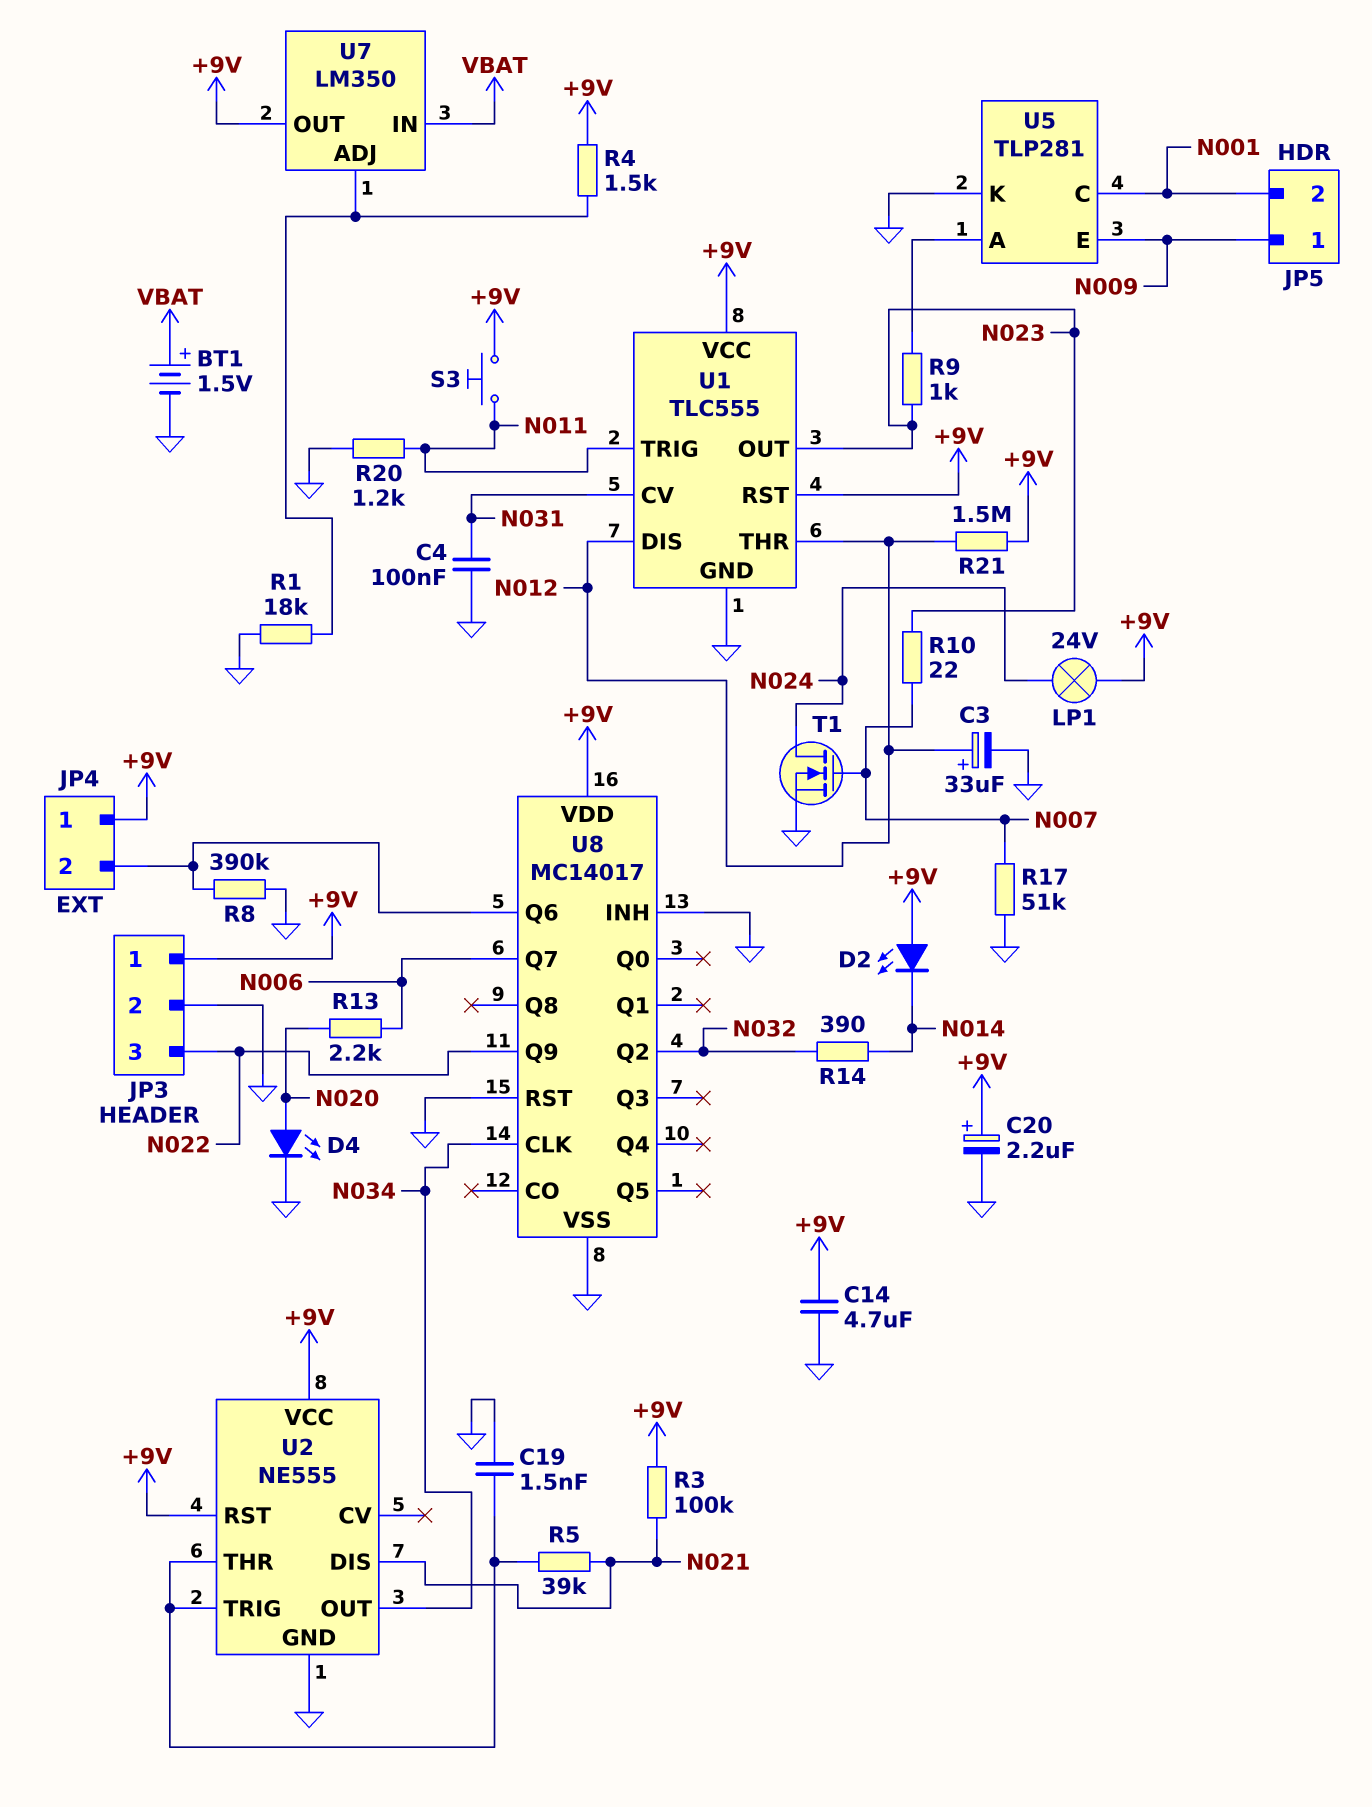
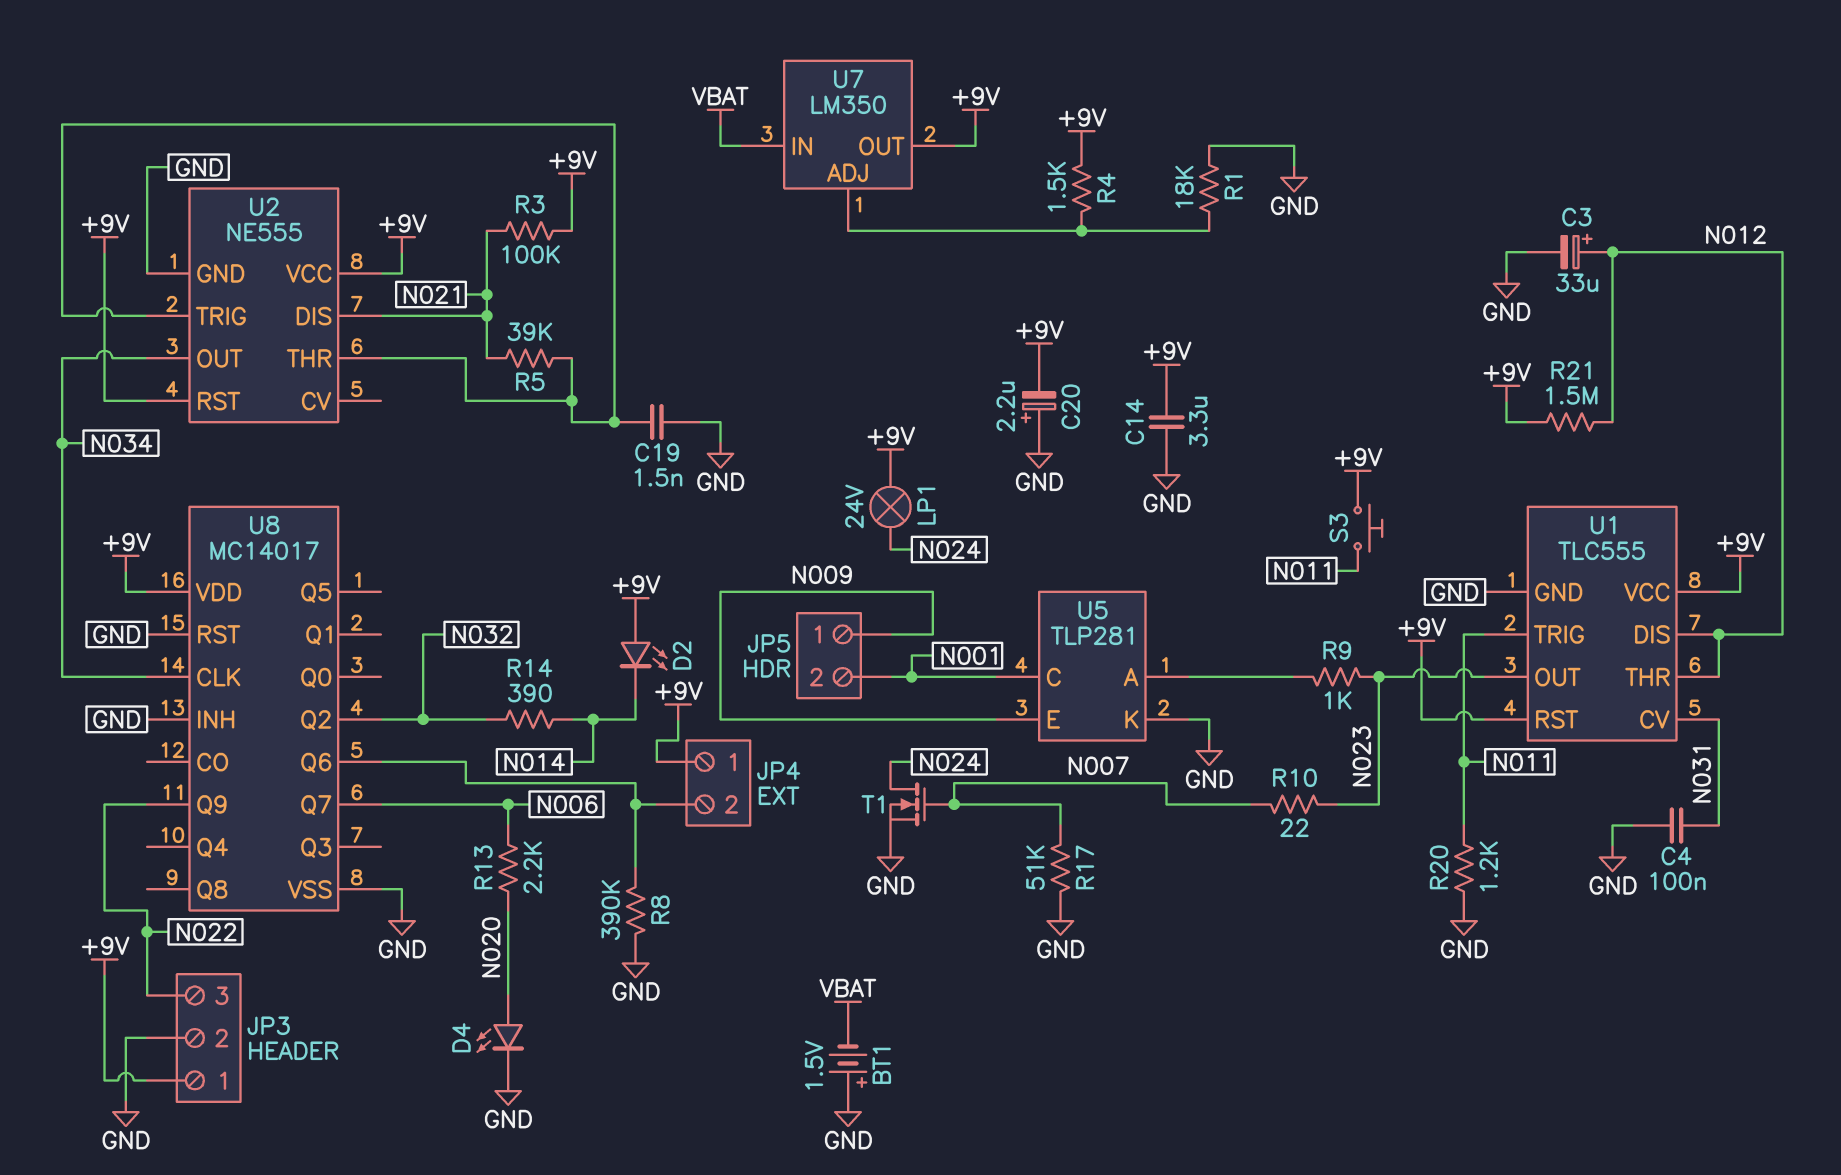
BT1: 1.5V (plus VBAT, minus GND) -> 1.5V (plus GND, minus VBAT)
C14: 4.7uF (+9V, GND) -> 3.3uF (+9V, GND)
C20: 2.2uF (plus +9V, minus GND) -> 2.2uF (plus GND, minus +9V)

